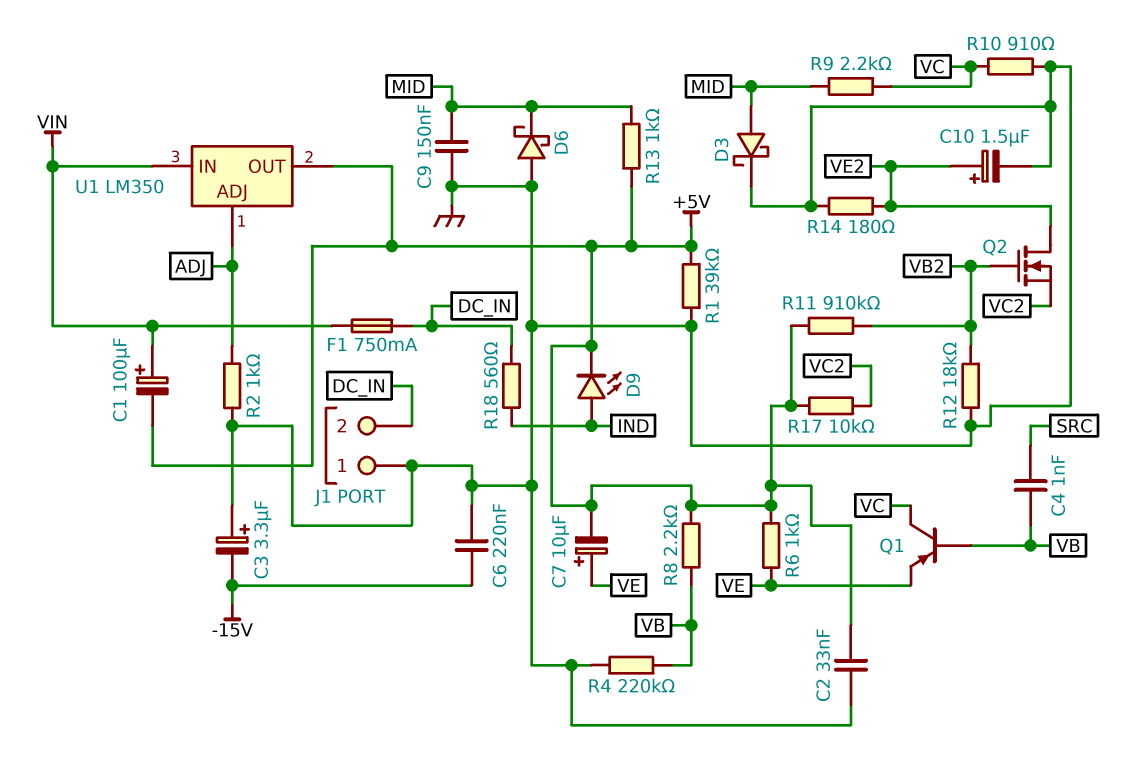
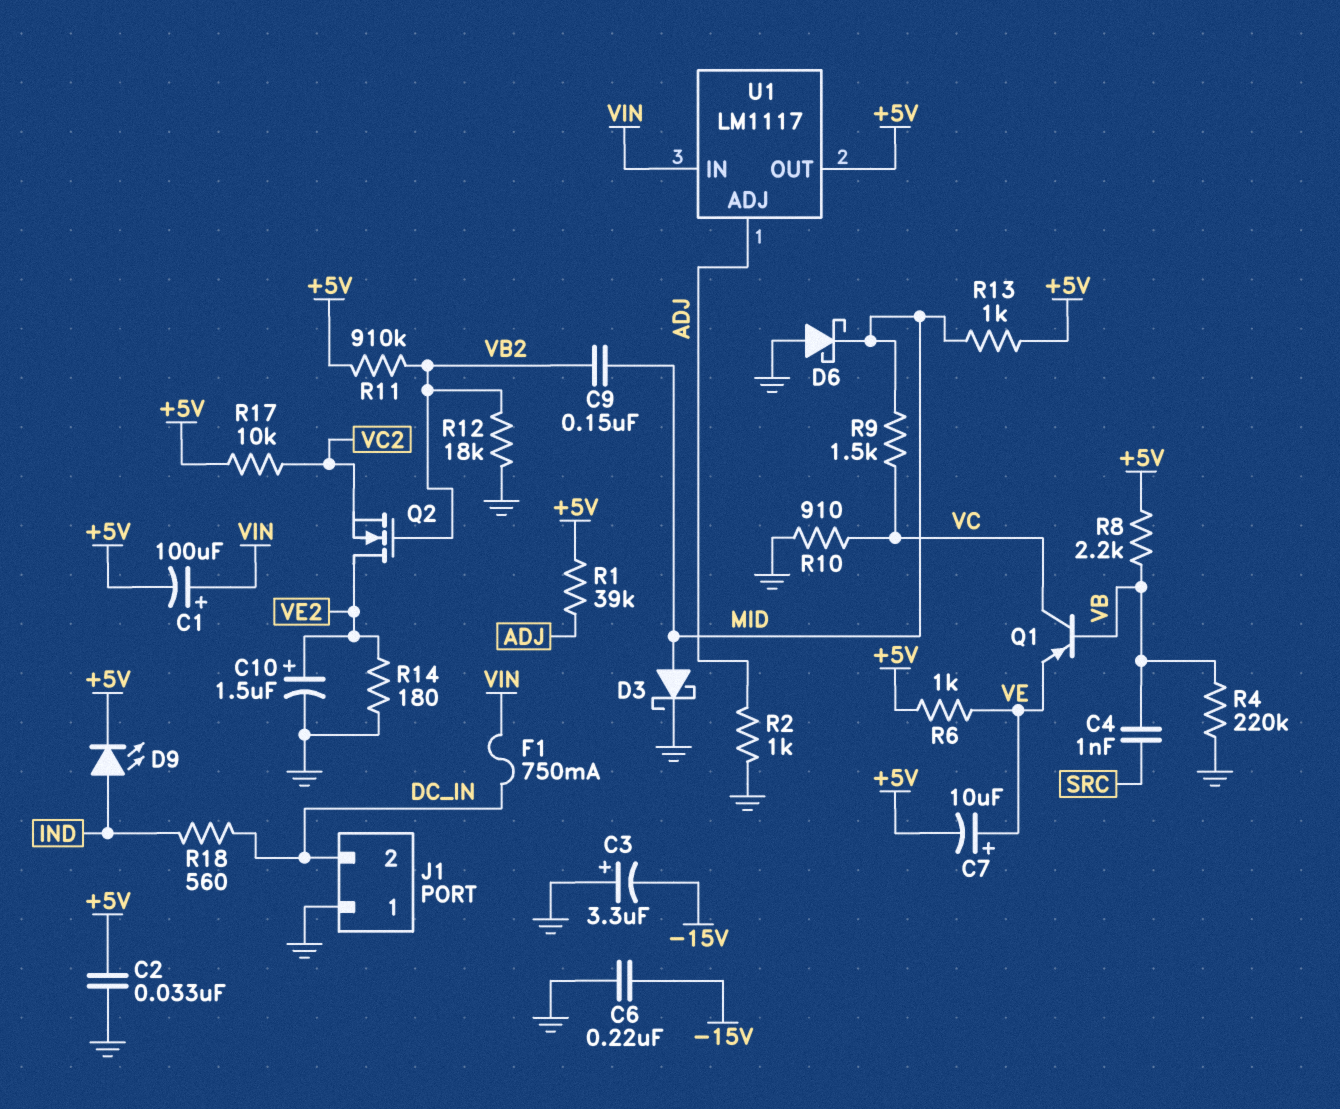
C9: 150nF (GND, MID) -> 150nF (MID, VB2)
R1: 39k (+5V, GND) -> 39k (+5V, ADJ)
R9: 2.2k (MID, VC) -> 1.5k (MID, VC)
U1: LM350 -> LM1117

